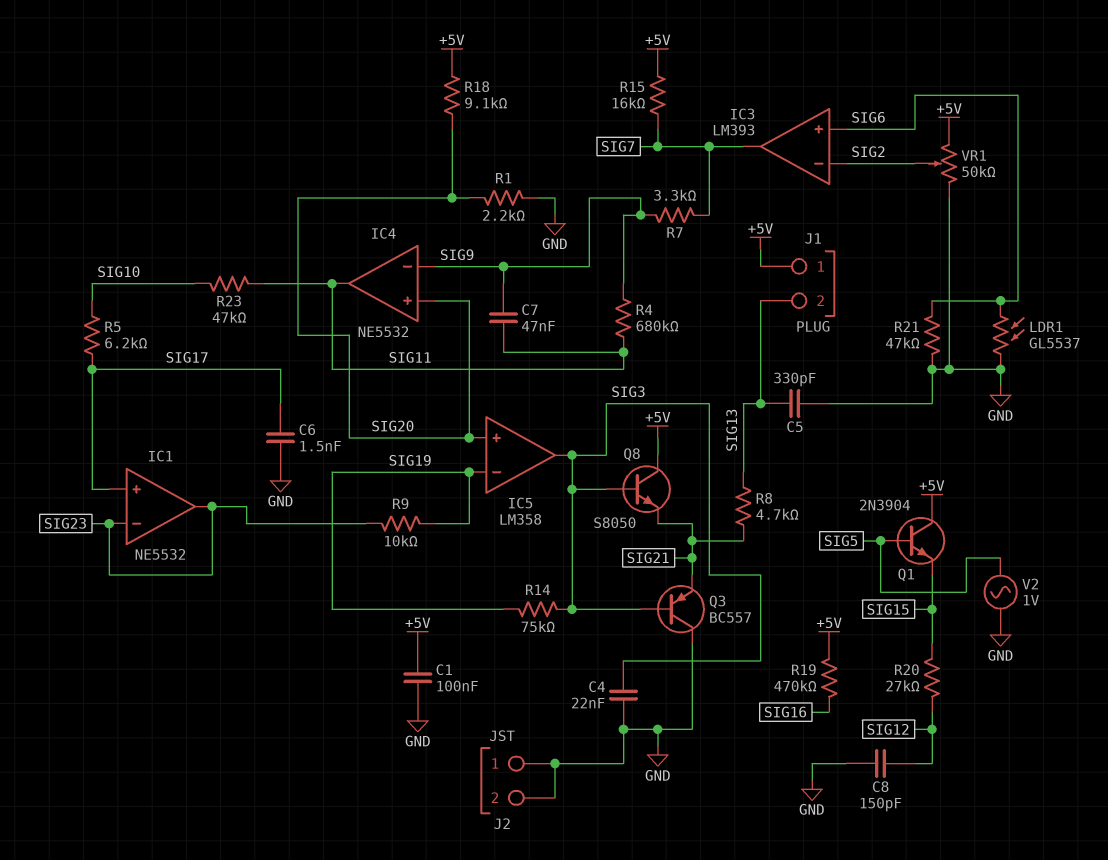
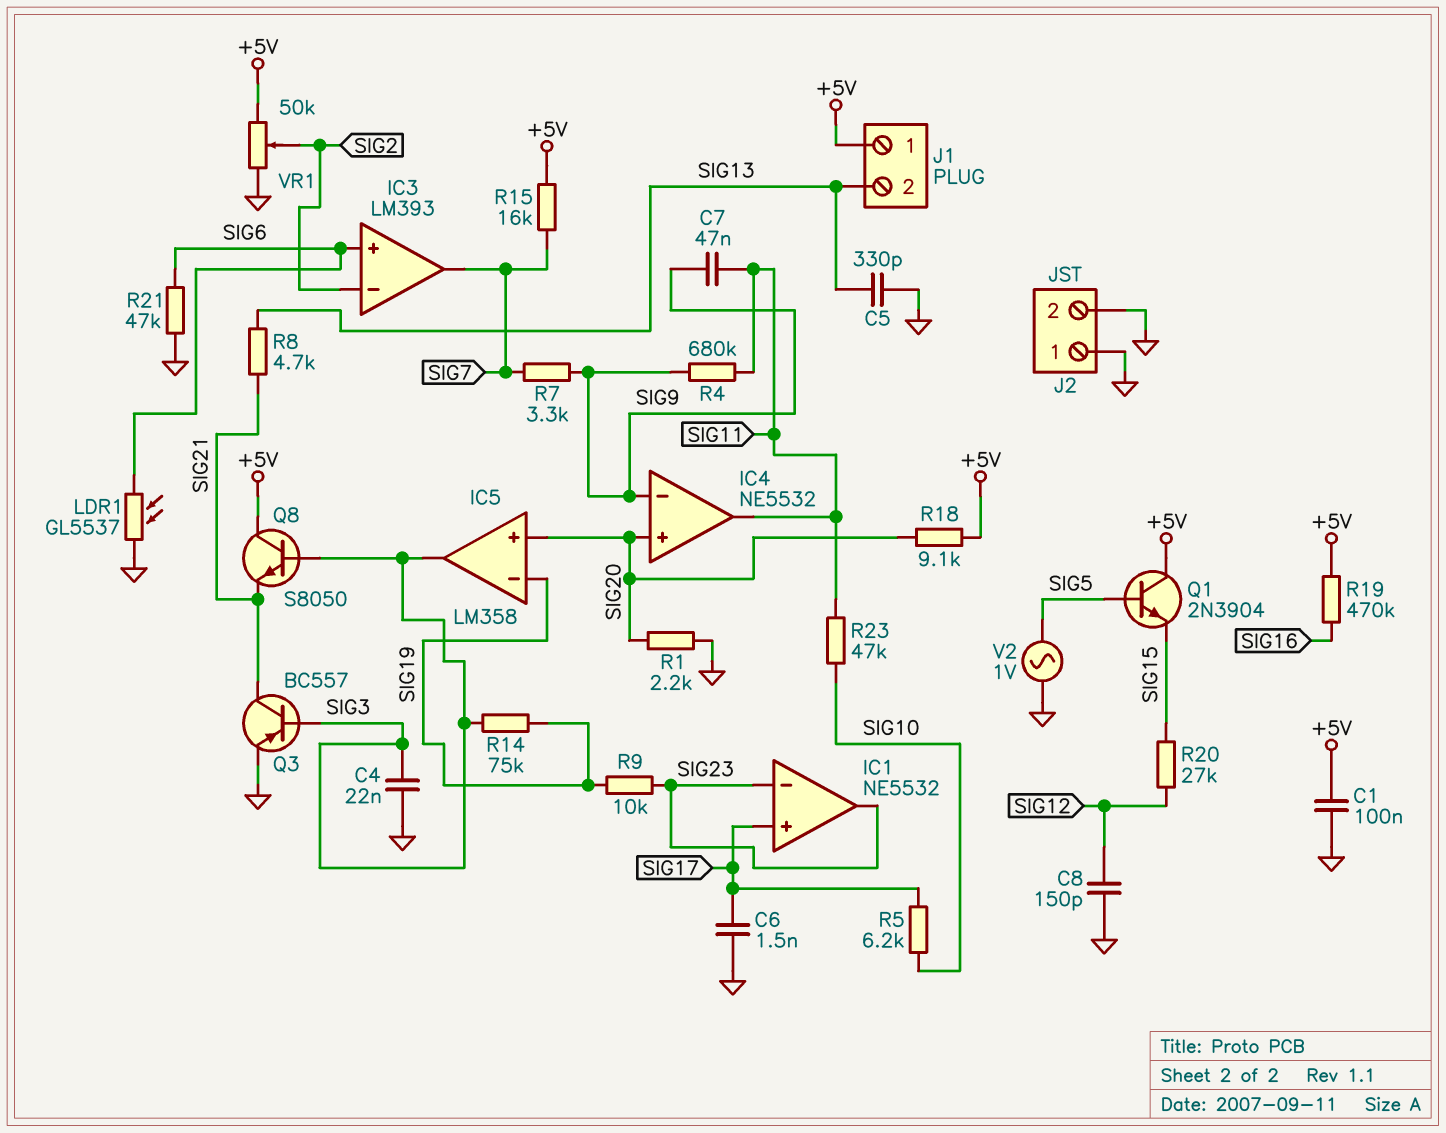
Q3: PNP BC557 (B SIG3, C GND, E SIG21) -> PNP BC557 (B SIG3, C SIG21, E GND)

